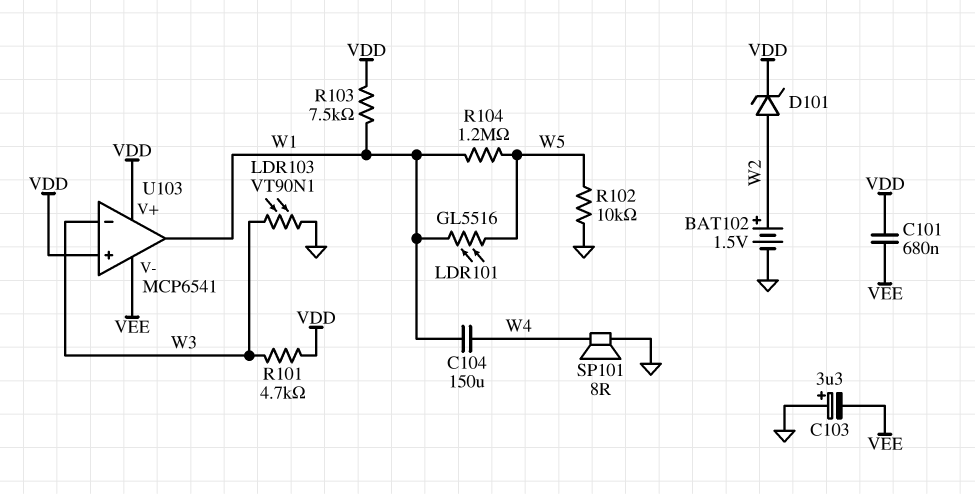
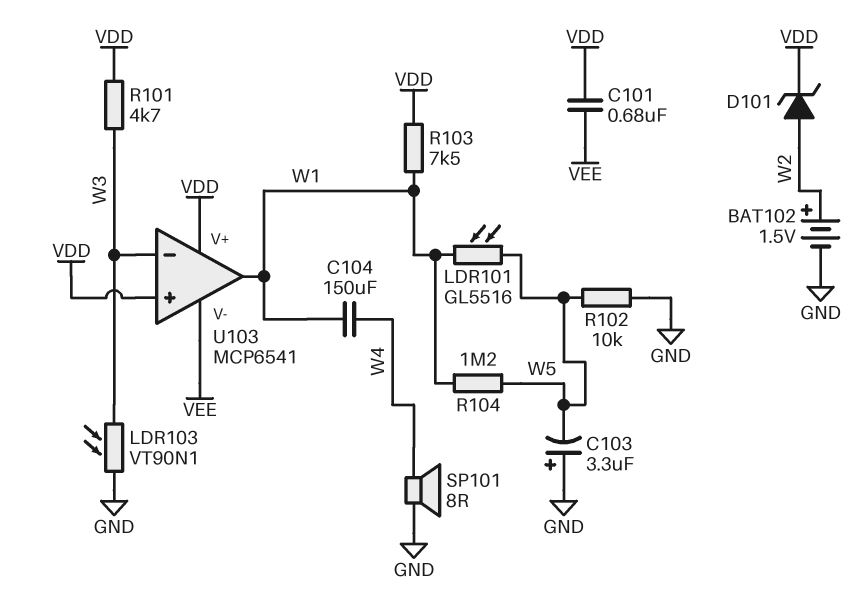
C103: 3.3uF (plus GND, minus VEE) -> 3.3uF (plus GND, minus W5)

